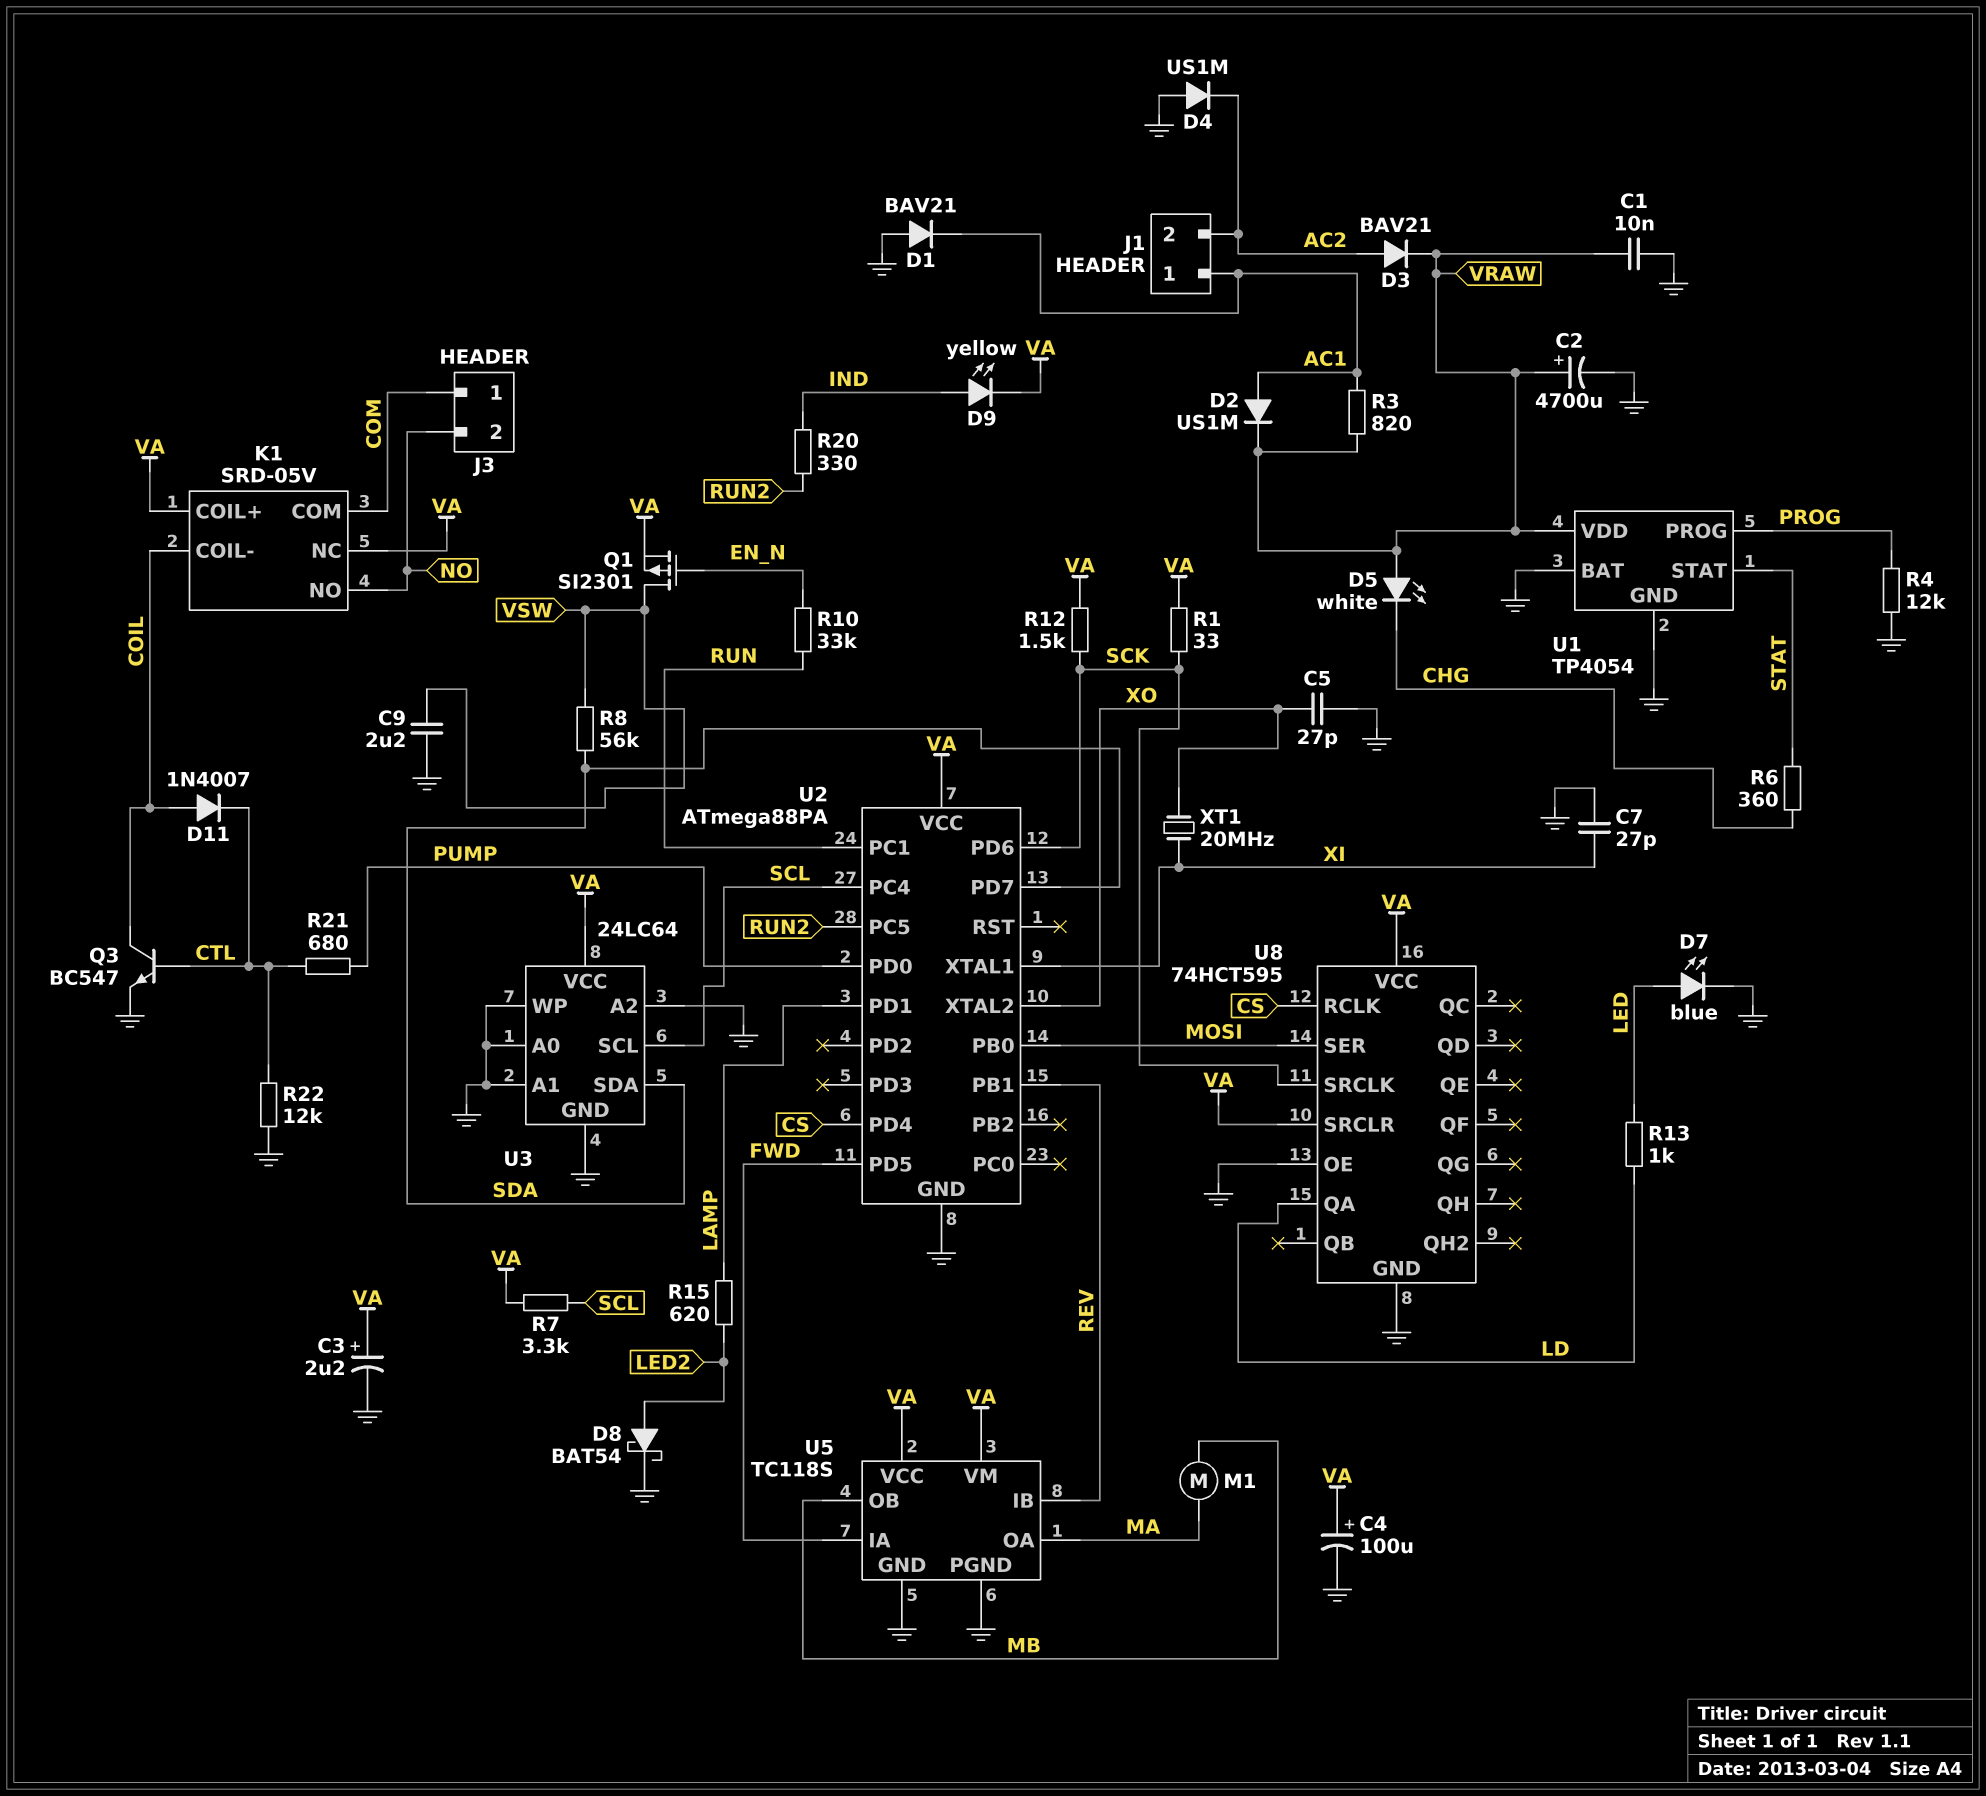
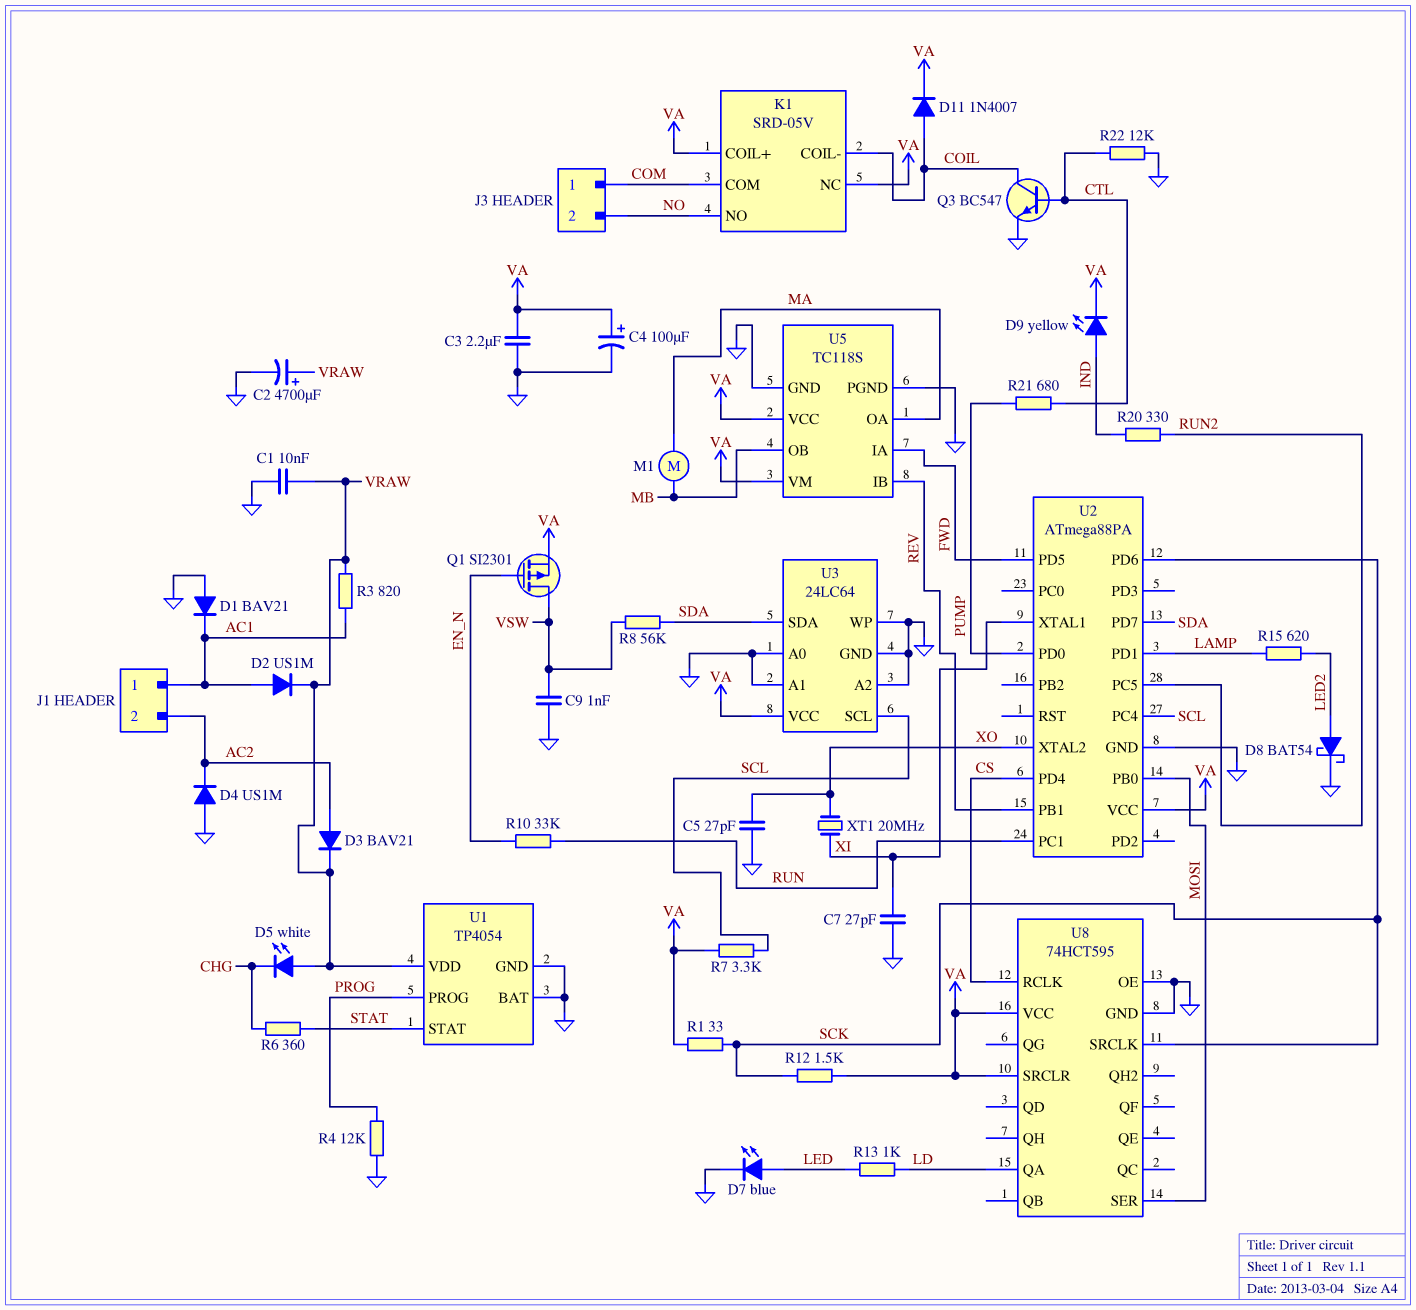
C3: 2.2uF (plus VA, minus GND) -> 2.2uF (GND, VA)
C9: 2.2uF (GND, VSW) -> 1nF (GND, VSW)
D11: diode 1N4007 (A COIL, K CTL) -> diode 1N4007 (A COIL, K VA)

